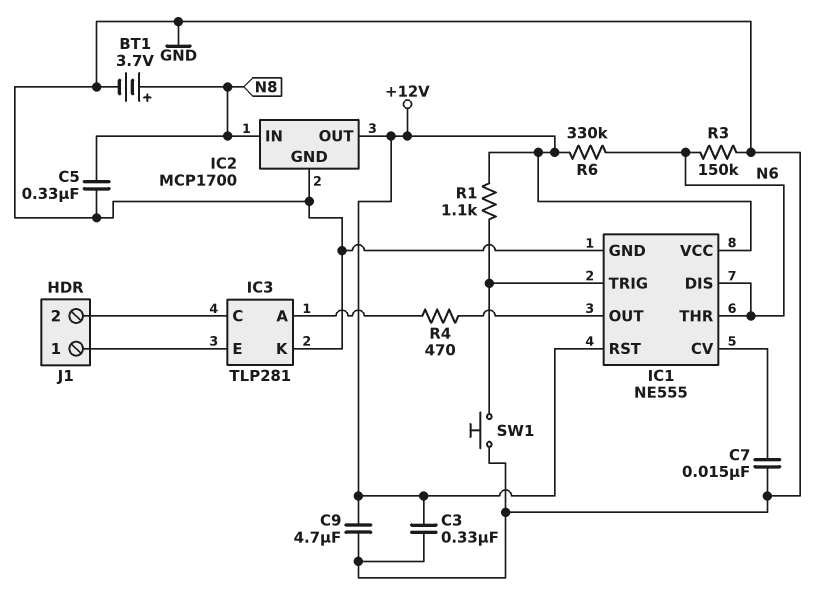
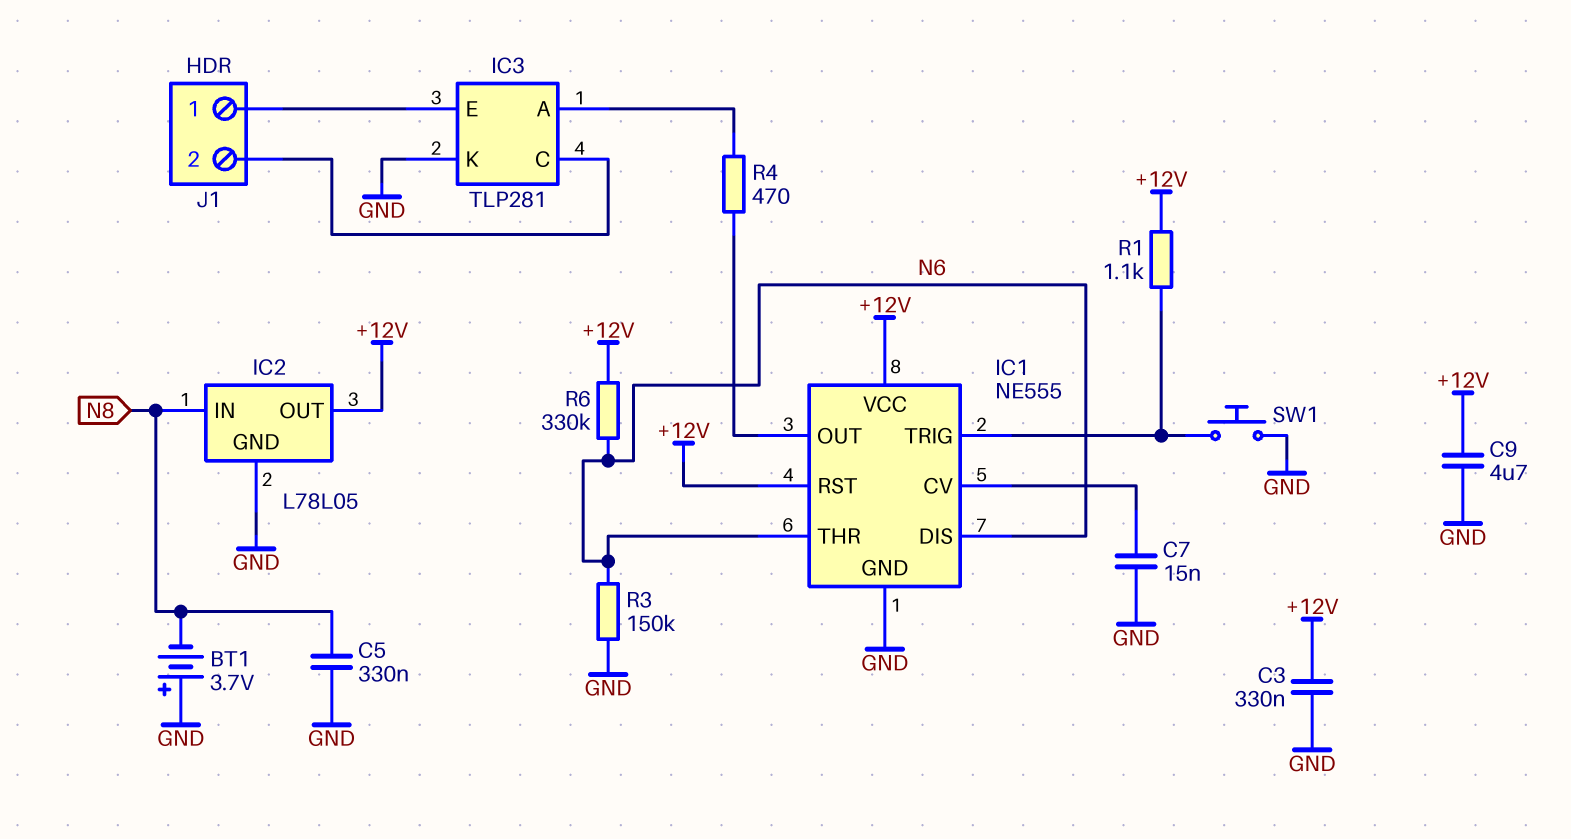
BT1: 3.7V (plus N8, minus GND) -> 3.7V (plus GND, minus N8)
IC2: MCP1700 -> L78L05

